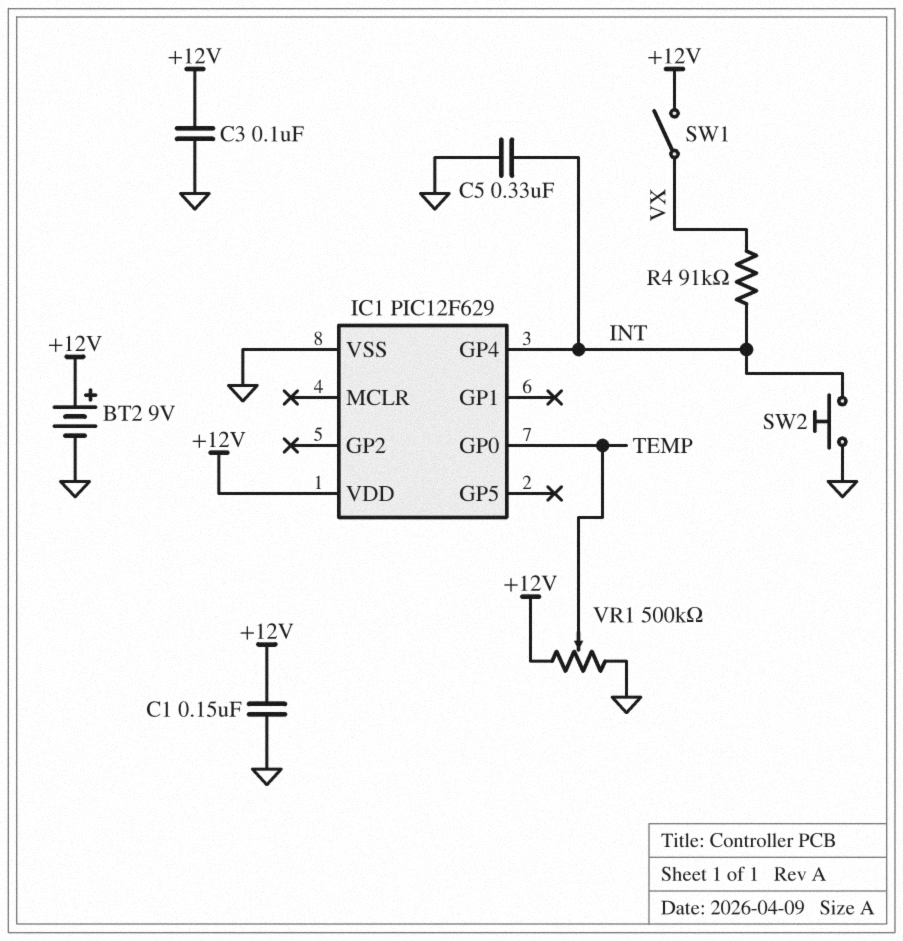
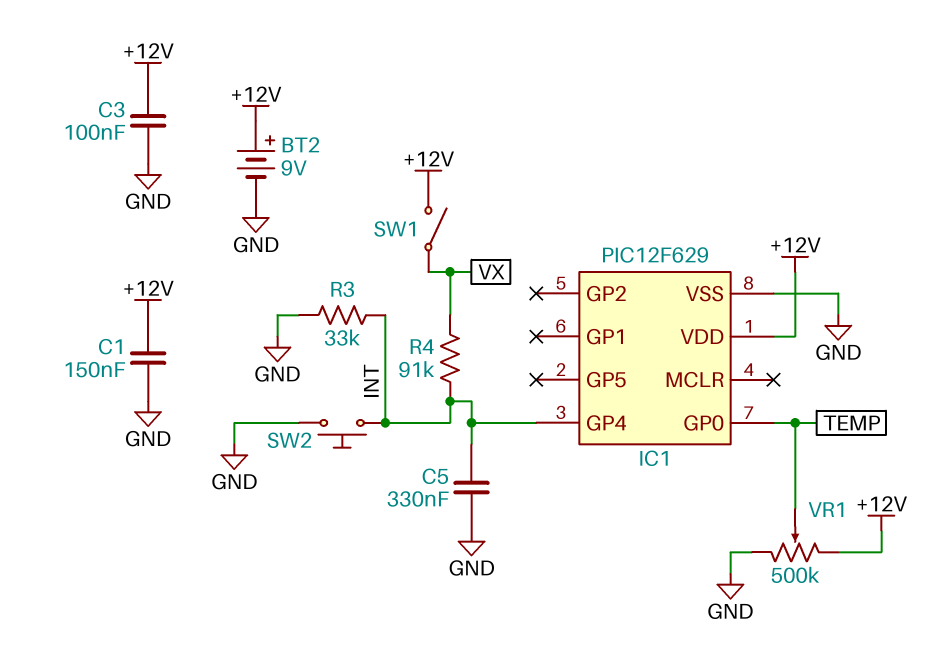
R3: none -> 33k (GND, INT)

